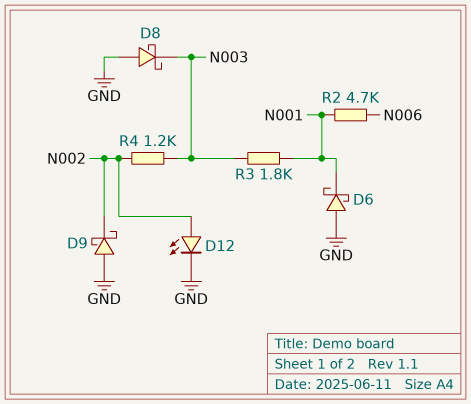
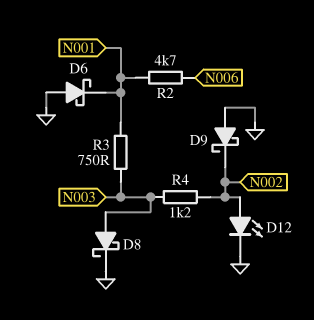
D8: schottky (A GND, K N003) -> schottky (A N003, K GND)
R3: 1.8k (N001, N003) -> 750 (N001, N003)

